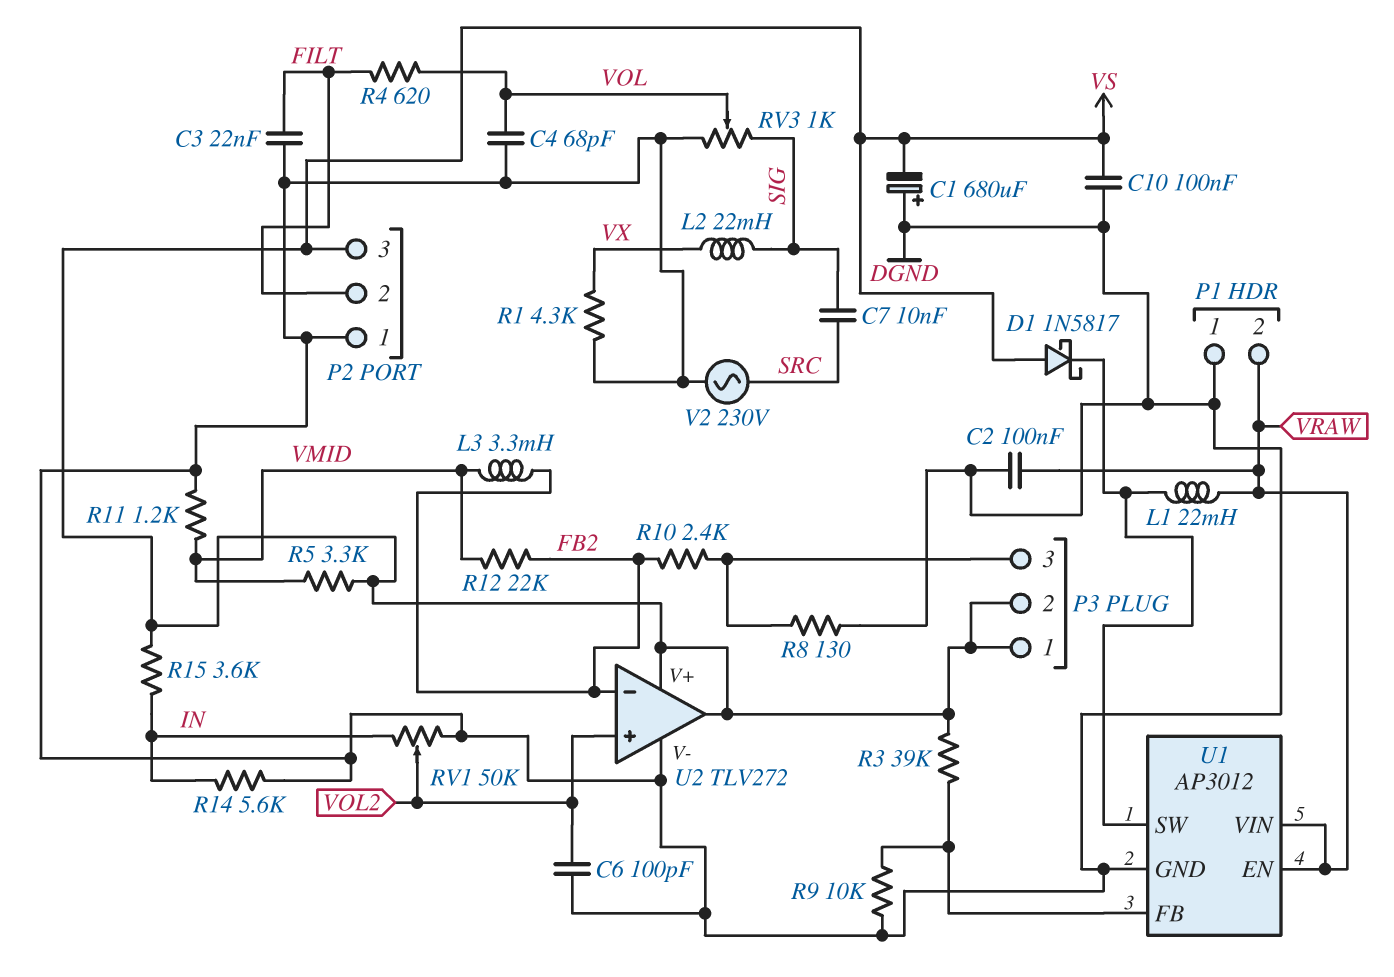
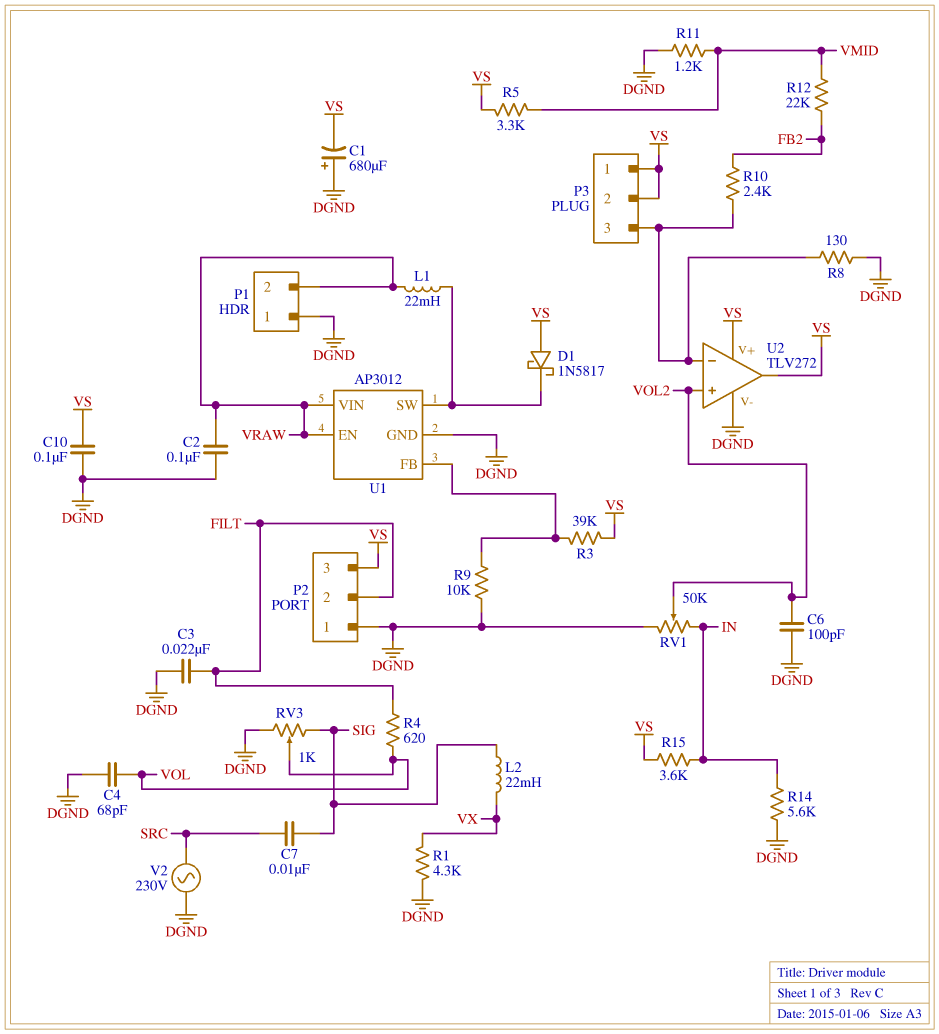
L3: 3.3mH (FB2, VMID) -> none
U2 pin in-: FB2 -> P3/3

